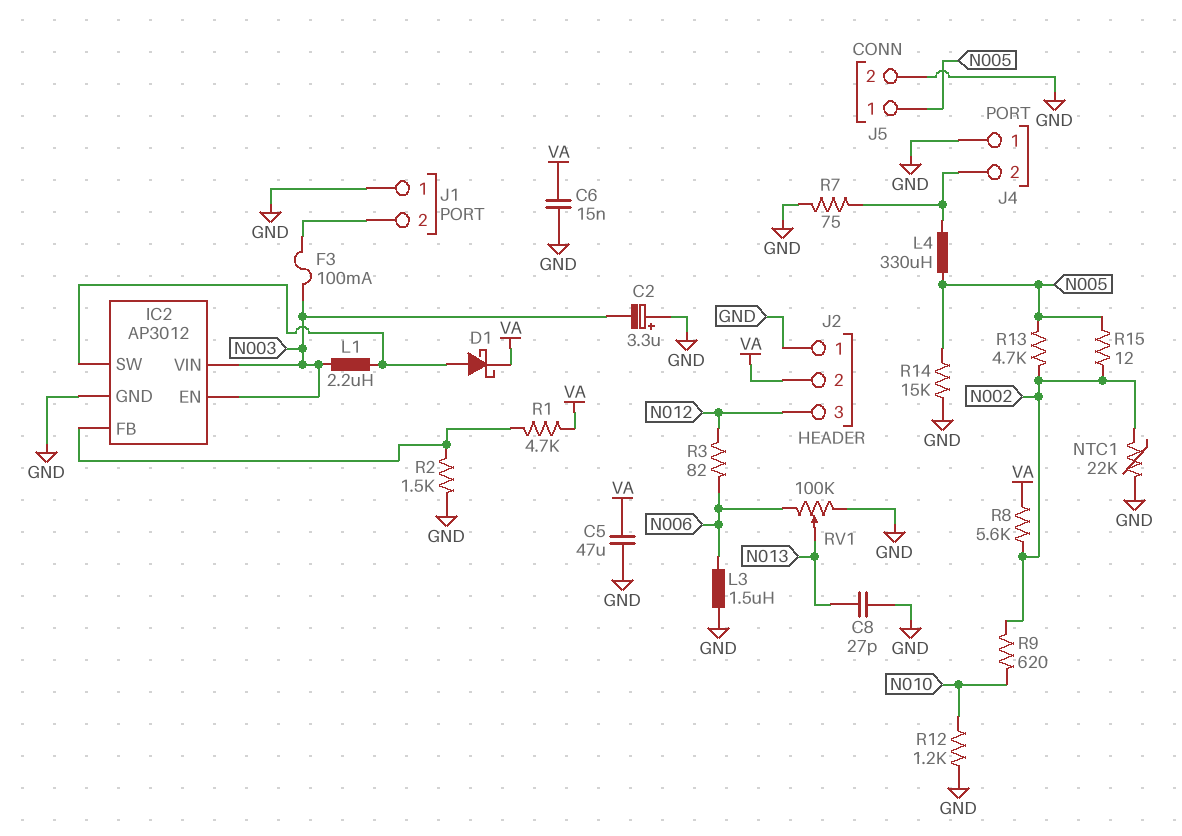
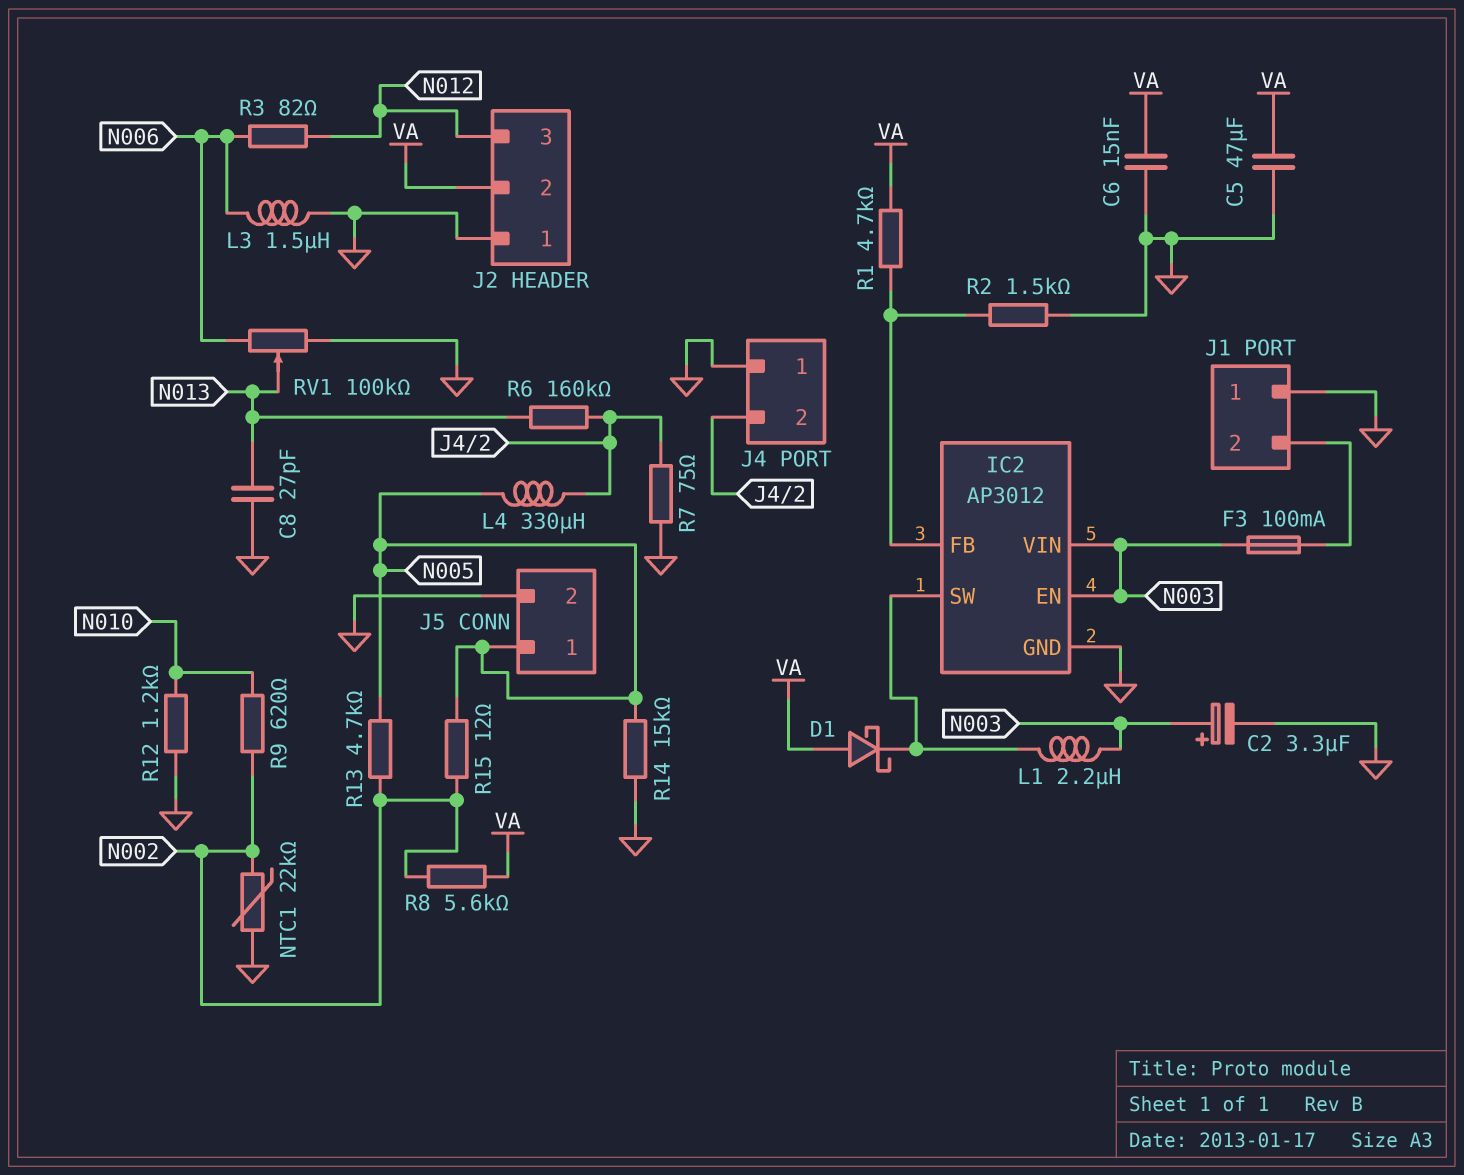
C2: 3.3uF (plus GND, minus N003) -> 3.3uF (plus N003, minus GND)
D1: schottky (A IC2/SW, K VA) -> schottky (A VA, K IC2/SW)
R6: none -> 160k (J4/2, N013)

